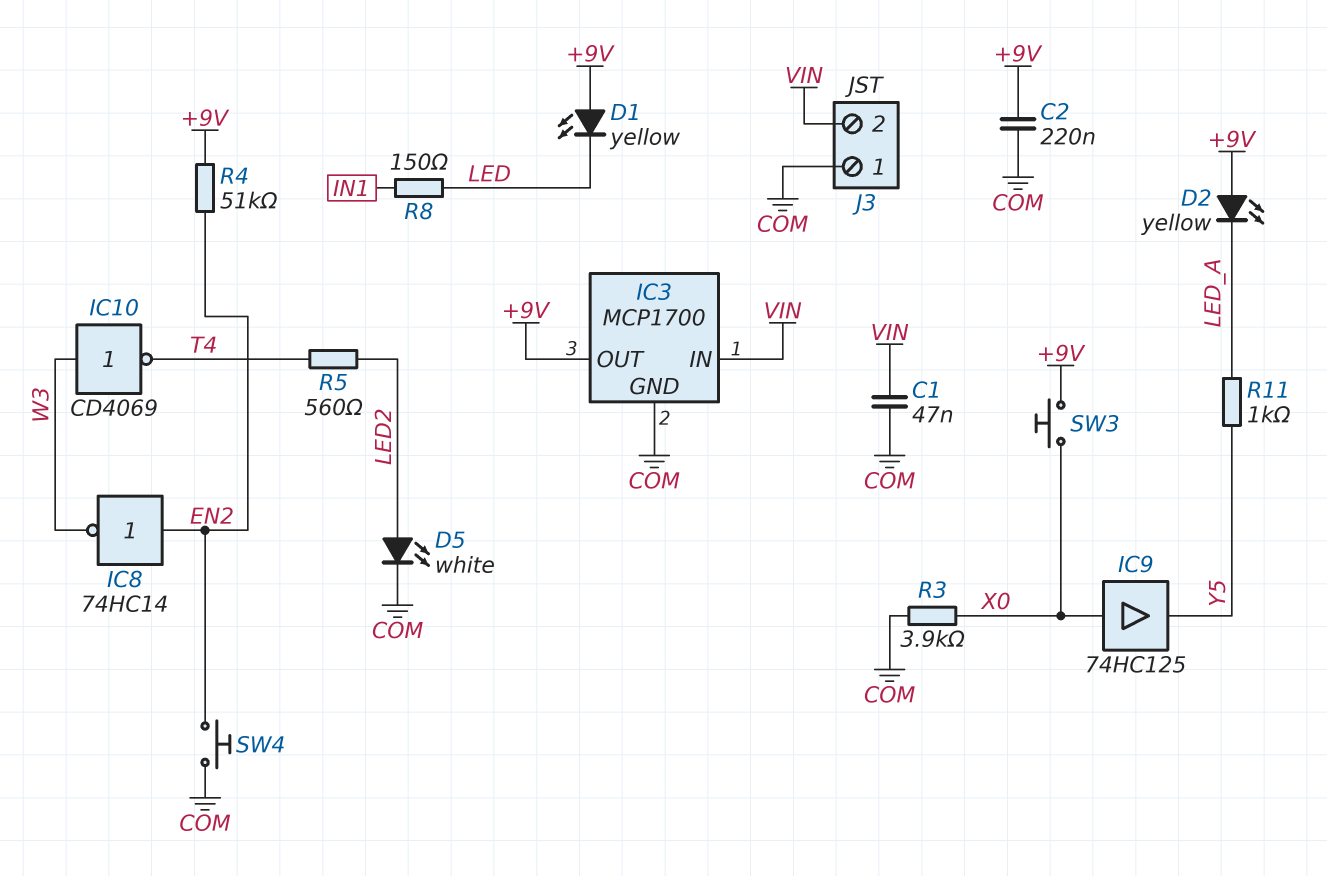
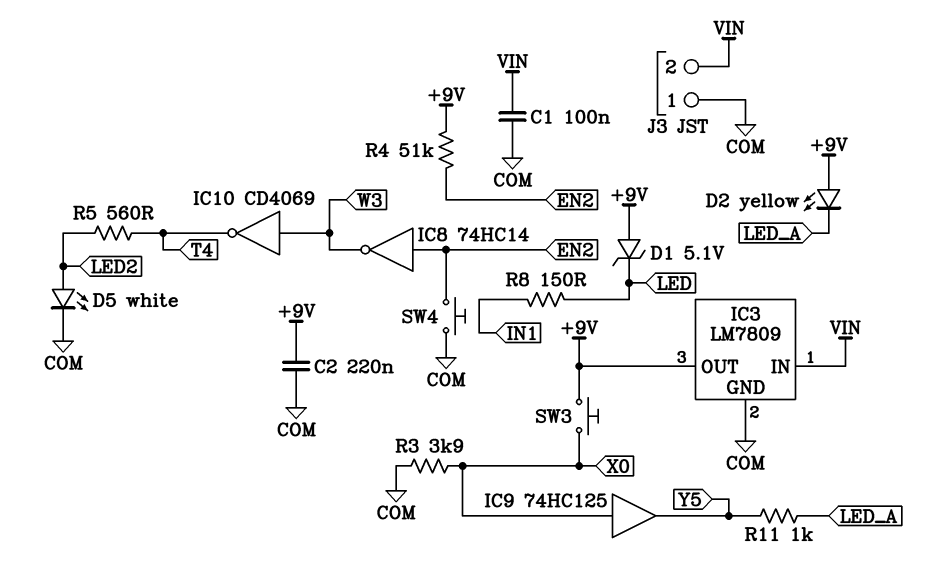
C1: 47nF (COM, VIN) -> 100nF (COM, VIN)
D1: LED yellow (A +9V, K LED) -> zener 5.1V (A +9V, K LED)
IC3: MCP1700 -> LM7809

